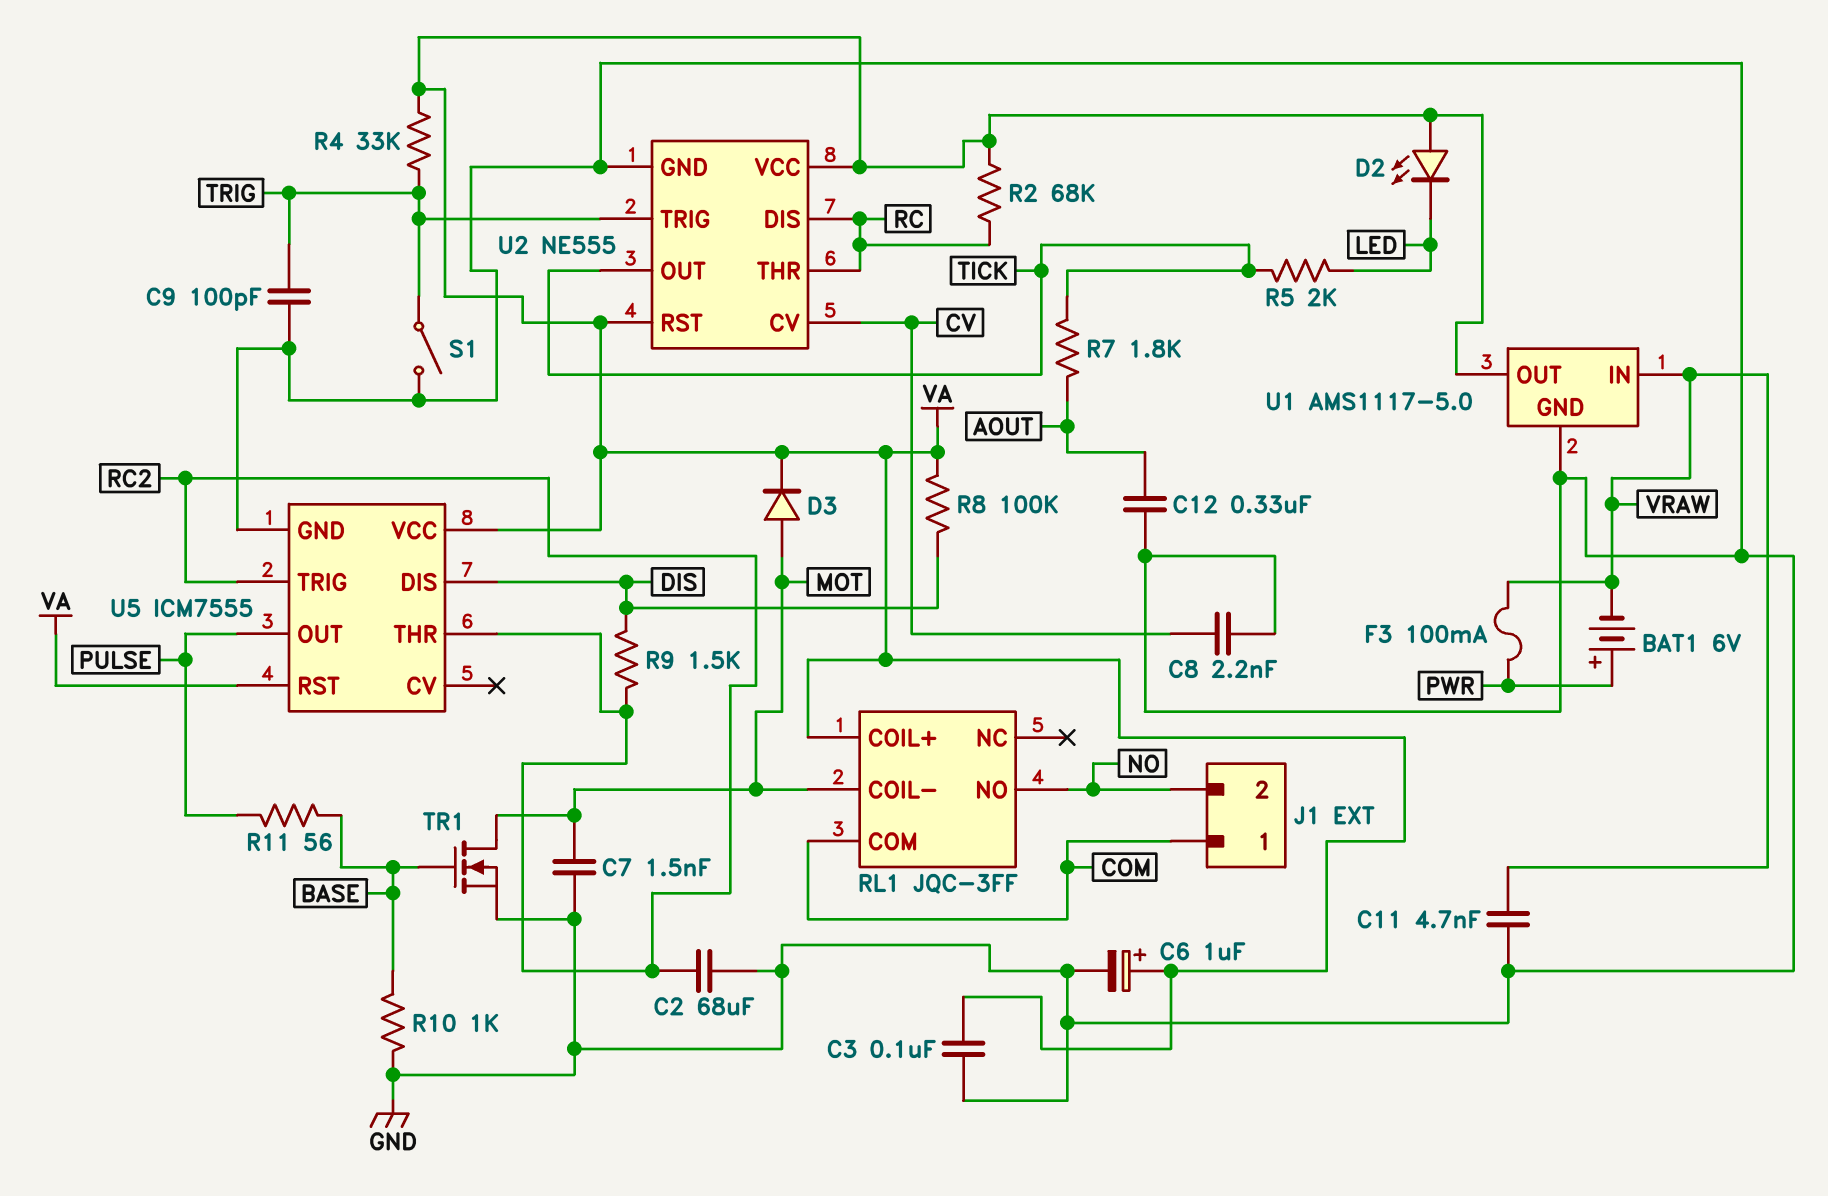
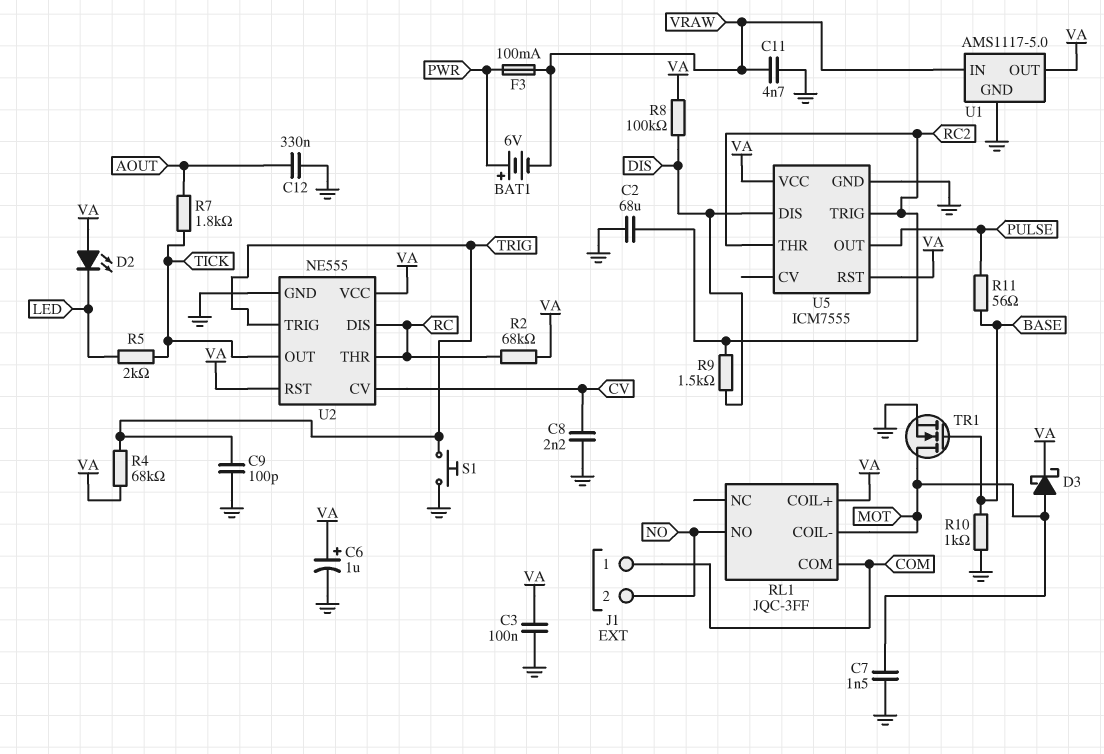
D3: diode (A MOT, K VA) -> schottky (A MOT, K VA)
R4: 33k (TRIG, VA) -> 68k (TRIG, VA)
S1: switch (GND, TRIG) -> button (GND, TRIG)

